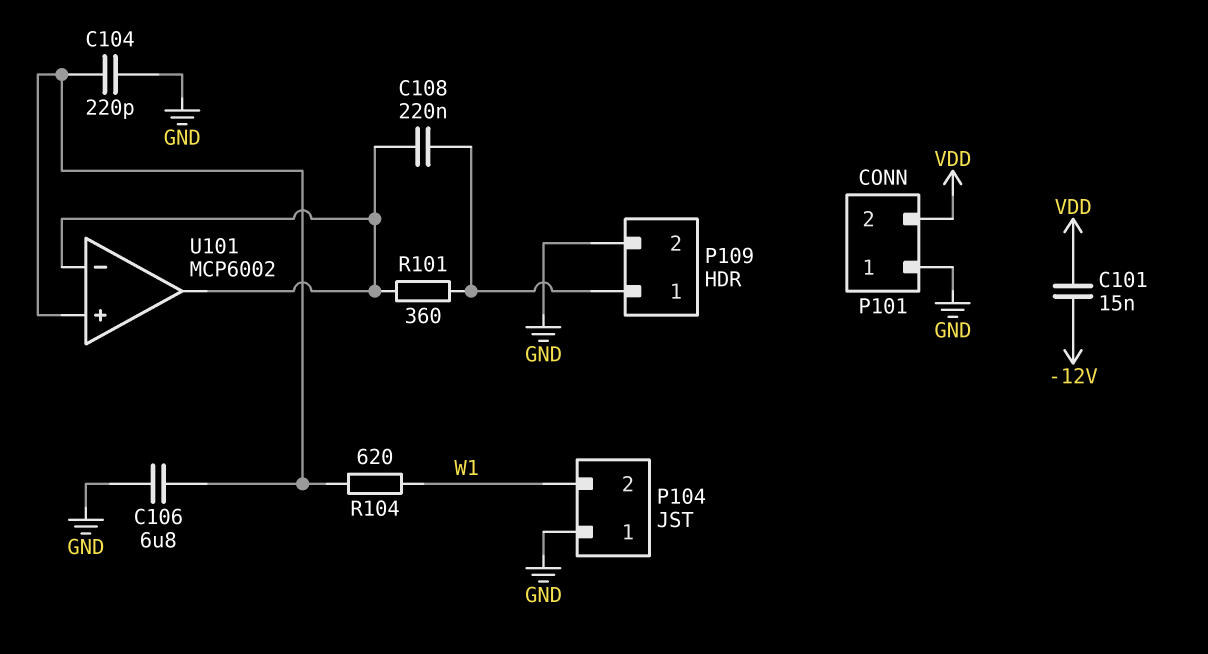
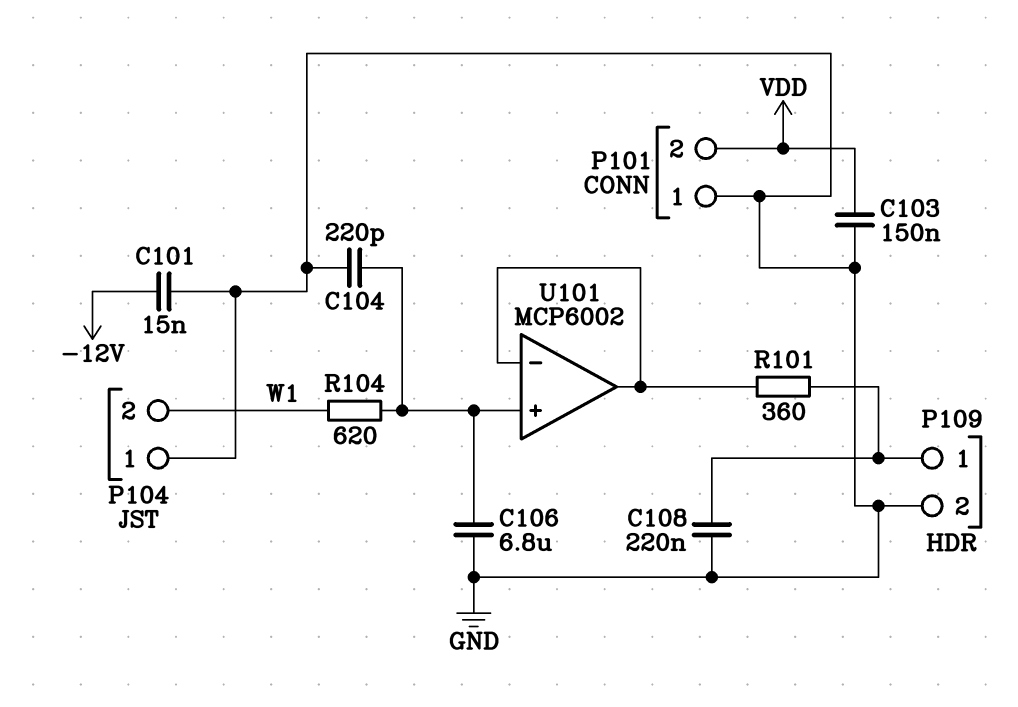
C101: 15nF (-12V, VDD) -> 15nF (-12V, GND)
C103: none -> 150nF (GND, VDD)
C108: 220nF (P109/1, U101/in-) -> 220nF (GND, P109/1)

